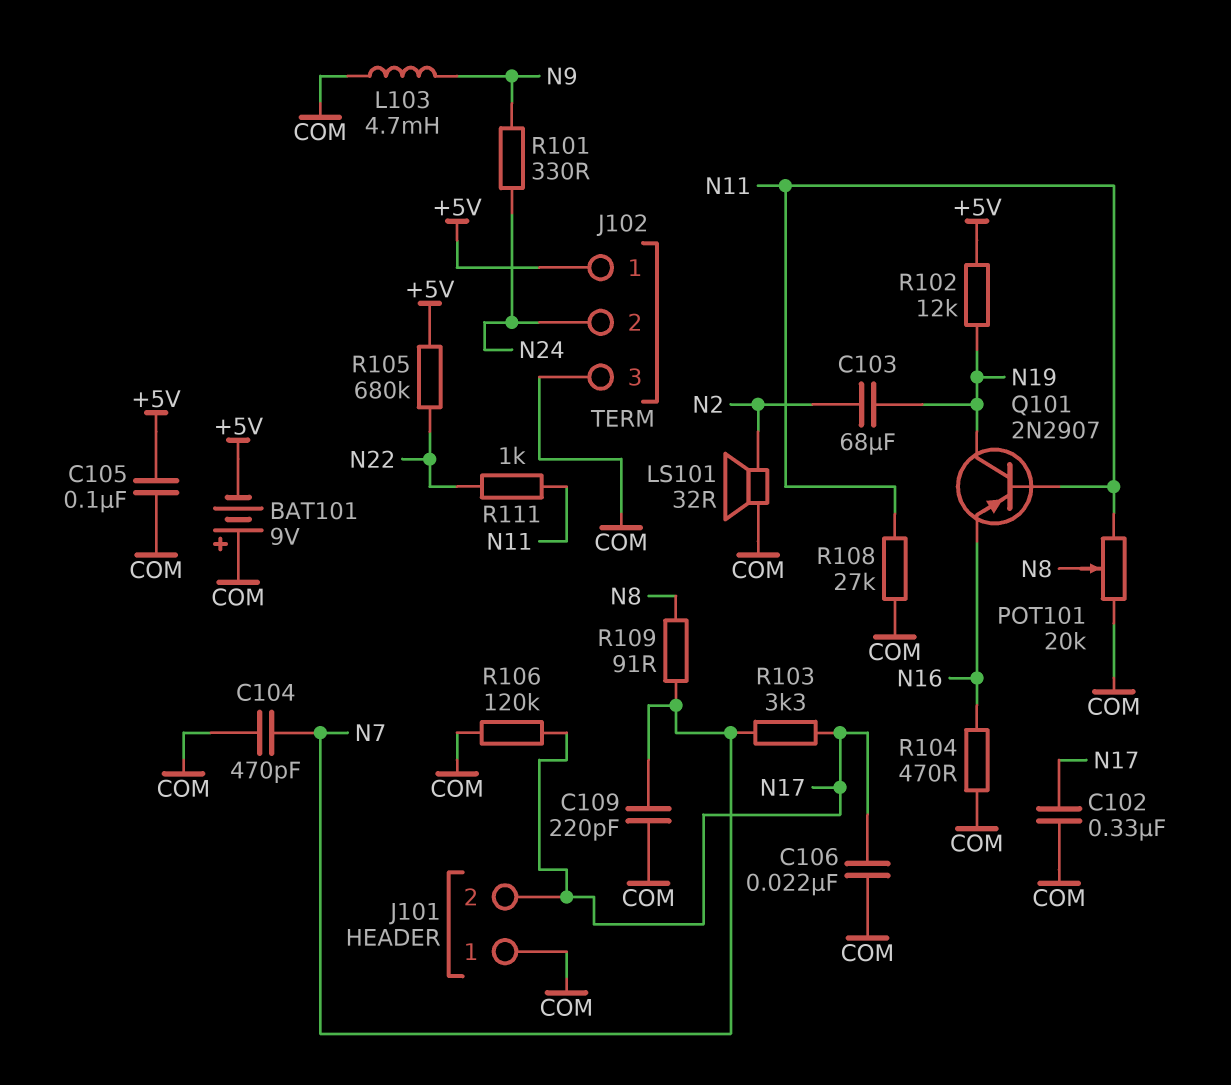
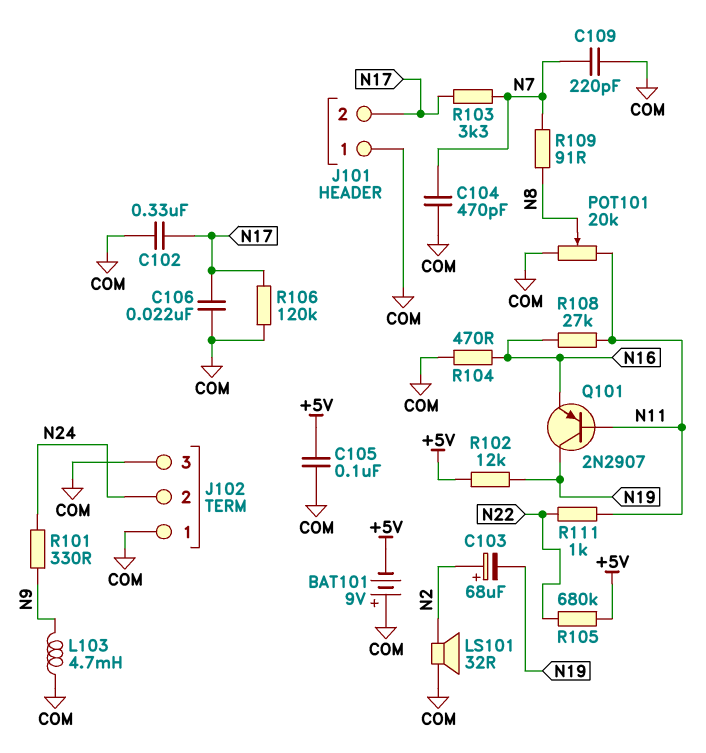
C103: 68uF (N2, N19) -> 68uF (plus N2, minus N19)
J102 pin 1: +5V -> COM
R108: 27k (COM, N11) -> 27k (N11, N16)

